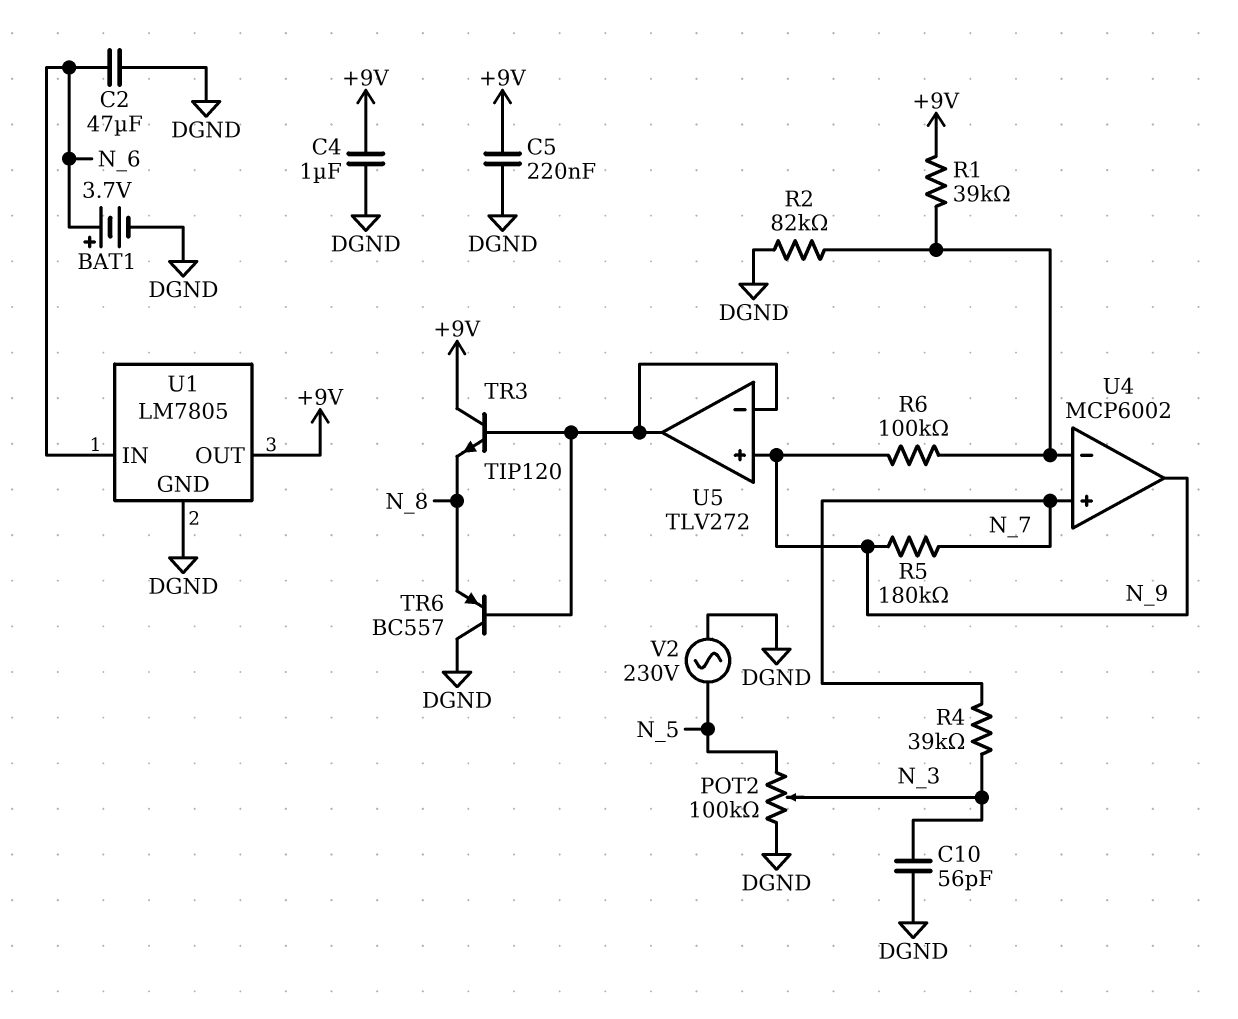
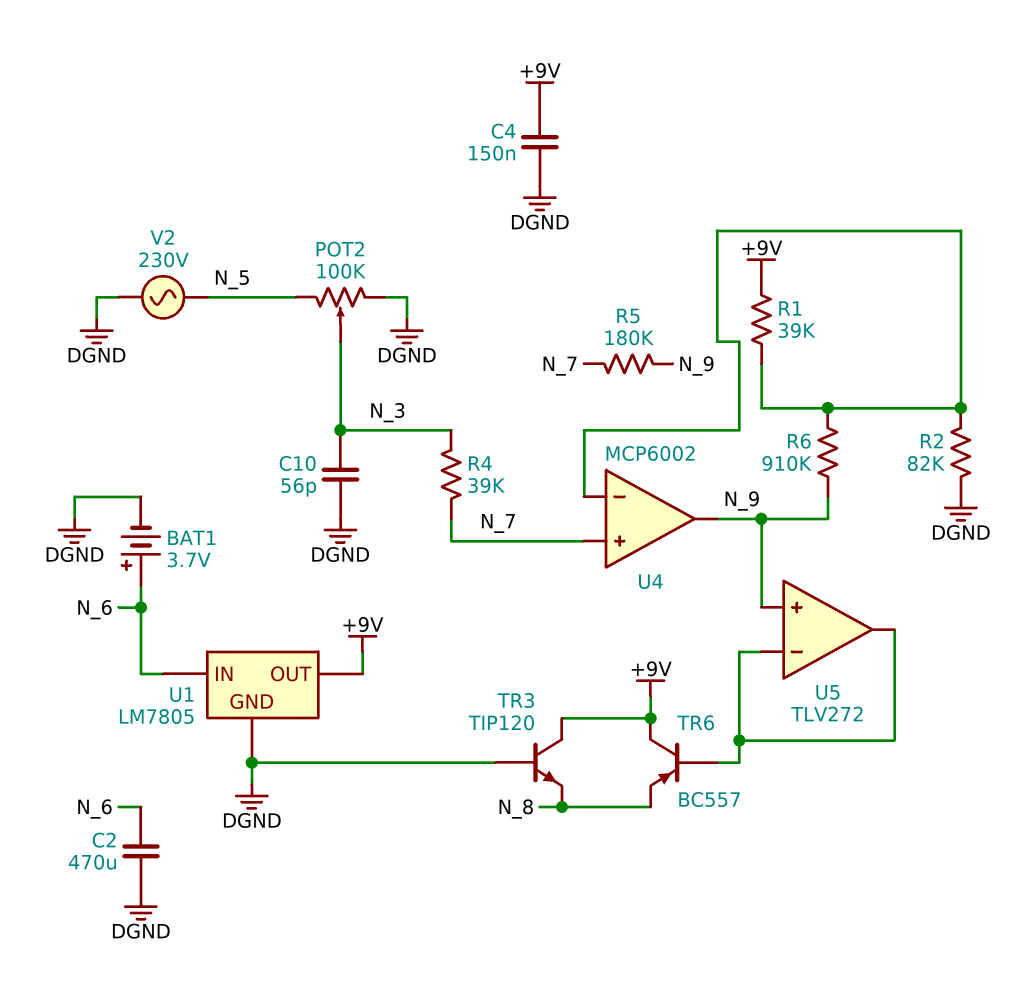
C2: 47uF (DGND, N_6) -> 470uF (DGND, N_6)
C4: 1uF (+9V, DGND) -> 150nF (+9V, DGND)
C5: 220nF (+9V, DGND) -> none
R6: 100k (N_9, U4/in-) -> 910k (N_9, U4/in-)
TR3: NPN TIP120 (B U5/in-, C +9V, E N_8) -> NPN TIP120 (B DGND, C +9V, E N_8)
TR6: PNP BC557 (B U5/in-, C DGND, E N_8) -> PNP BC557 (B U5/in-, C +9V, E N_8)

